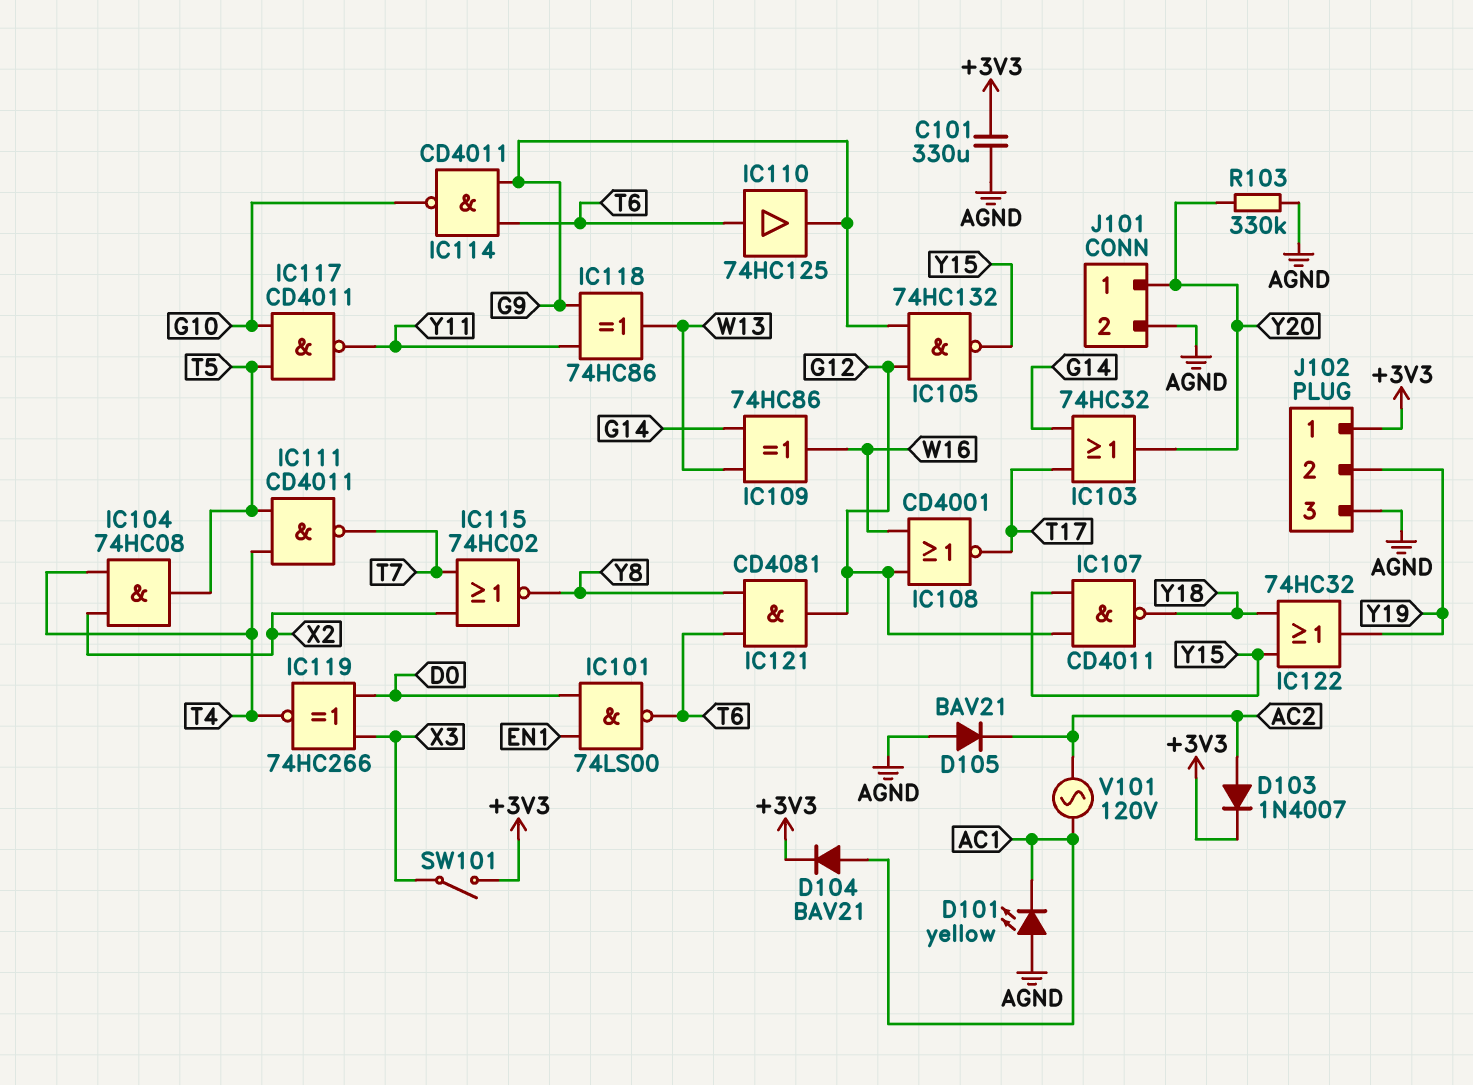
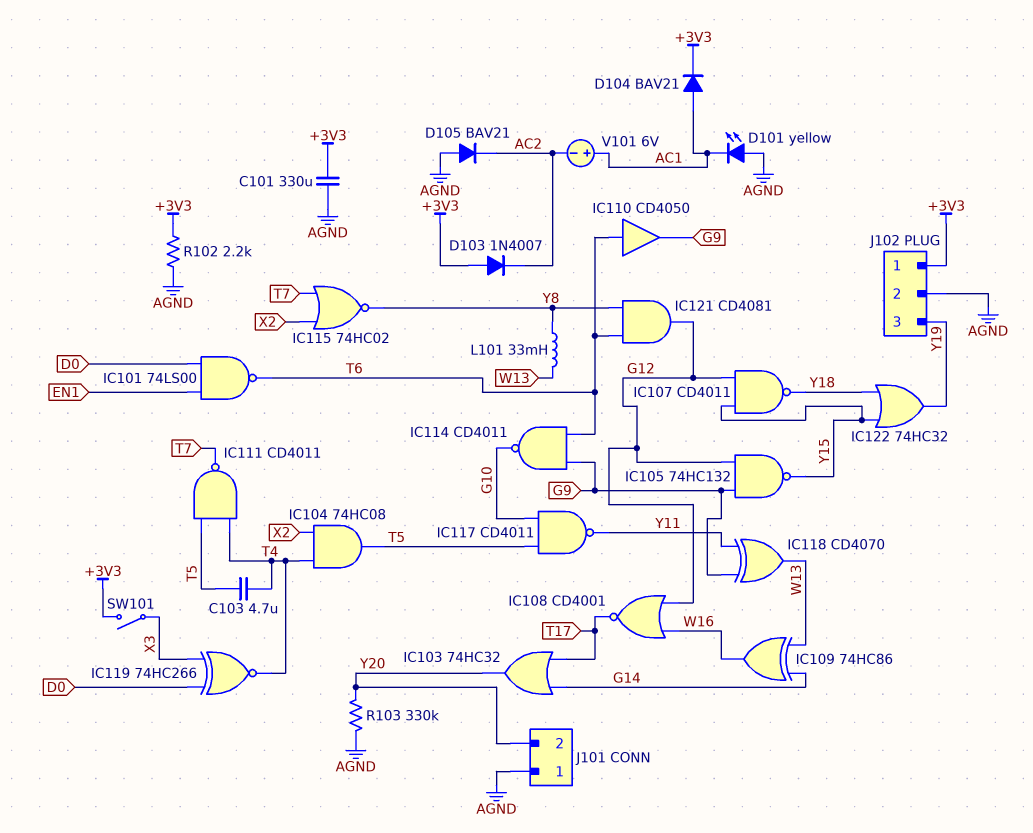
C103: none -> 4.7uF (T4, T5)
D103: diode 1N4007 (A AC2, K +3V3) -> diode 1N4007 (A +3V3, K AC2)
IC110: buffer 74HC125 (in T6, out G9) -> buffer CD4050 (in T6, out G9)
IC118: XOR 74HC86 (in G9, in Y11, out W13) -> XOR CD4070 (in G9, in Y11, out W13)
J101 pin 1: Y20 -> AGND
J101 pin 2: AGND -> Y20
J102 pin 2: Y19 -> AGND
J102 pin 3: AGND -> Y19
L101: none -> 33mH (W13, Y8)
R102: none -> 2.2k (+3V3, AGND)
V101: AC 120V (AC1, AC2) -> 6V (plus AC1, minus AC2)

